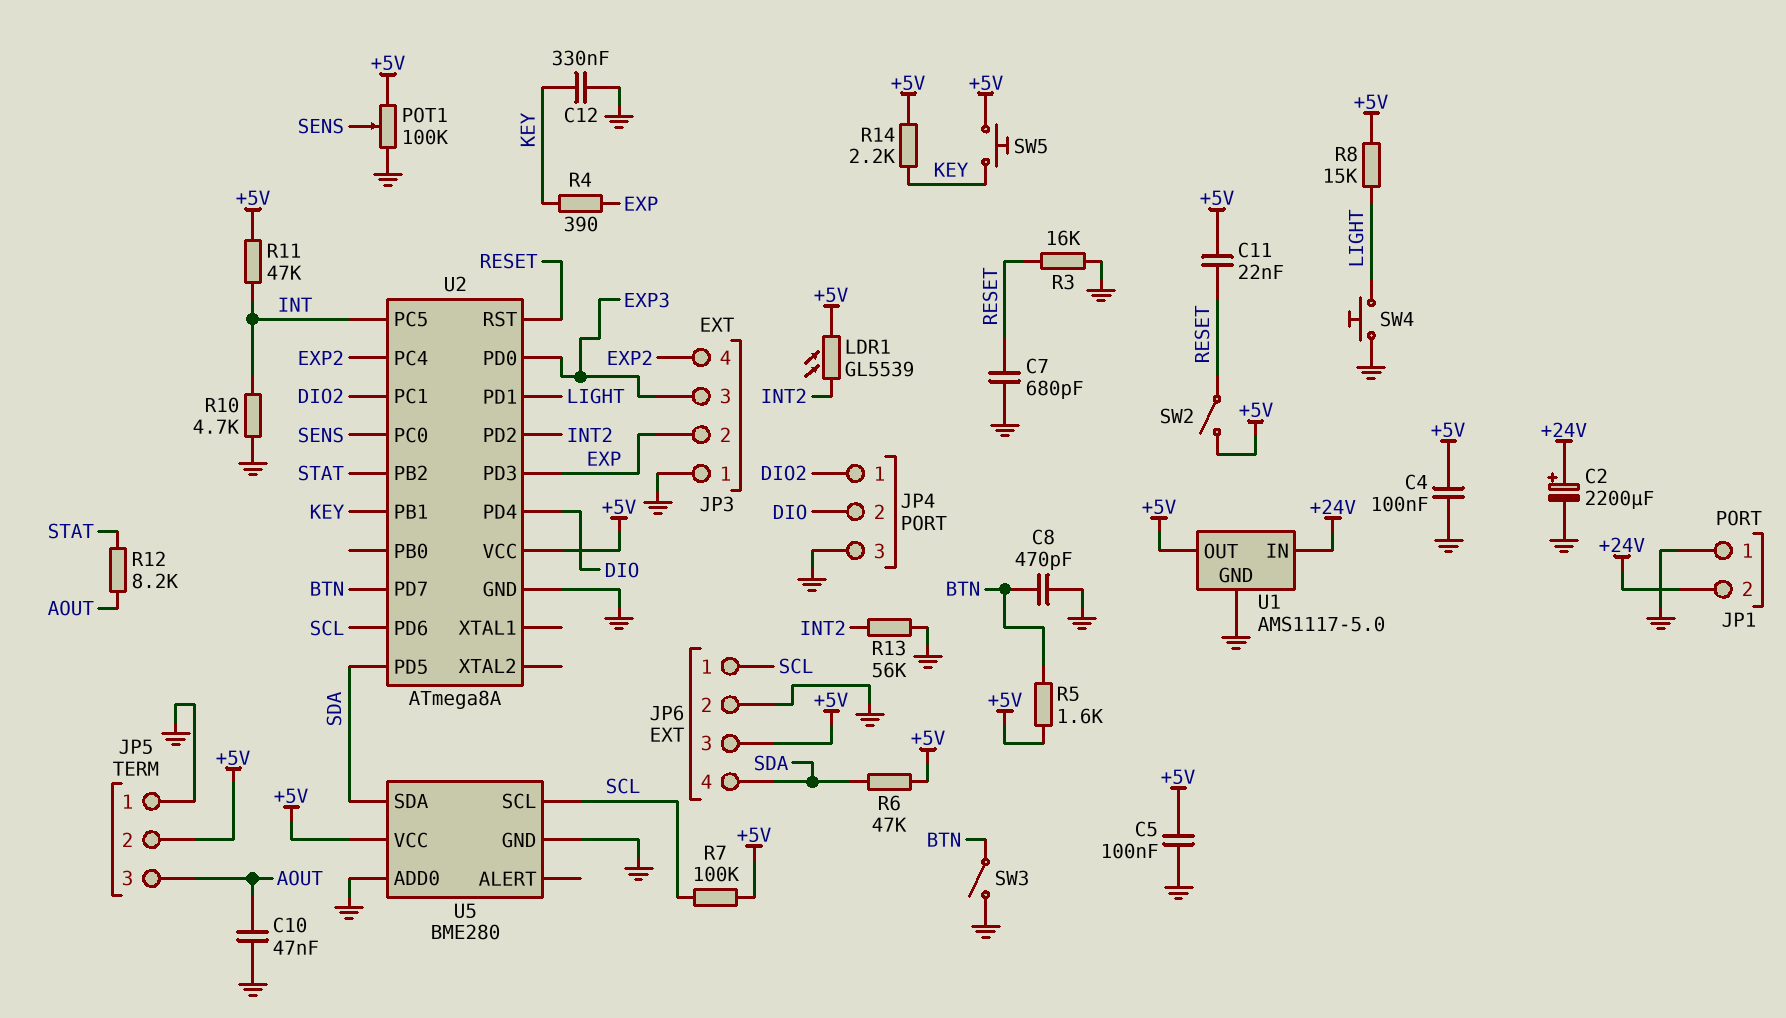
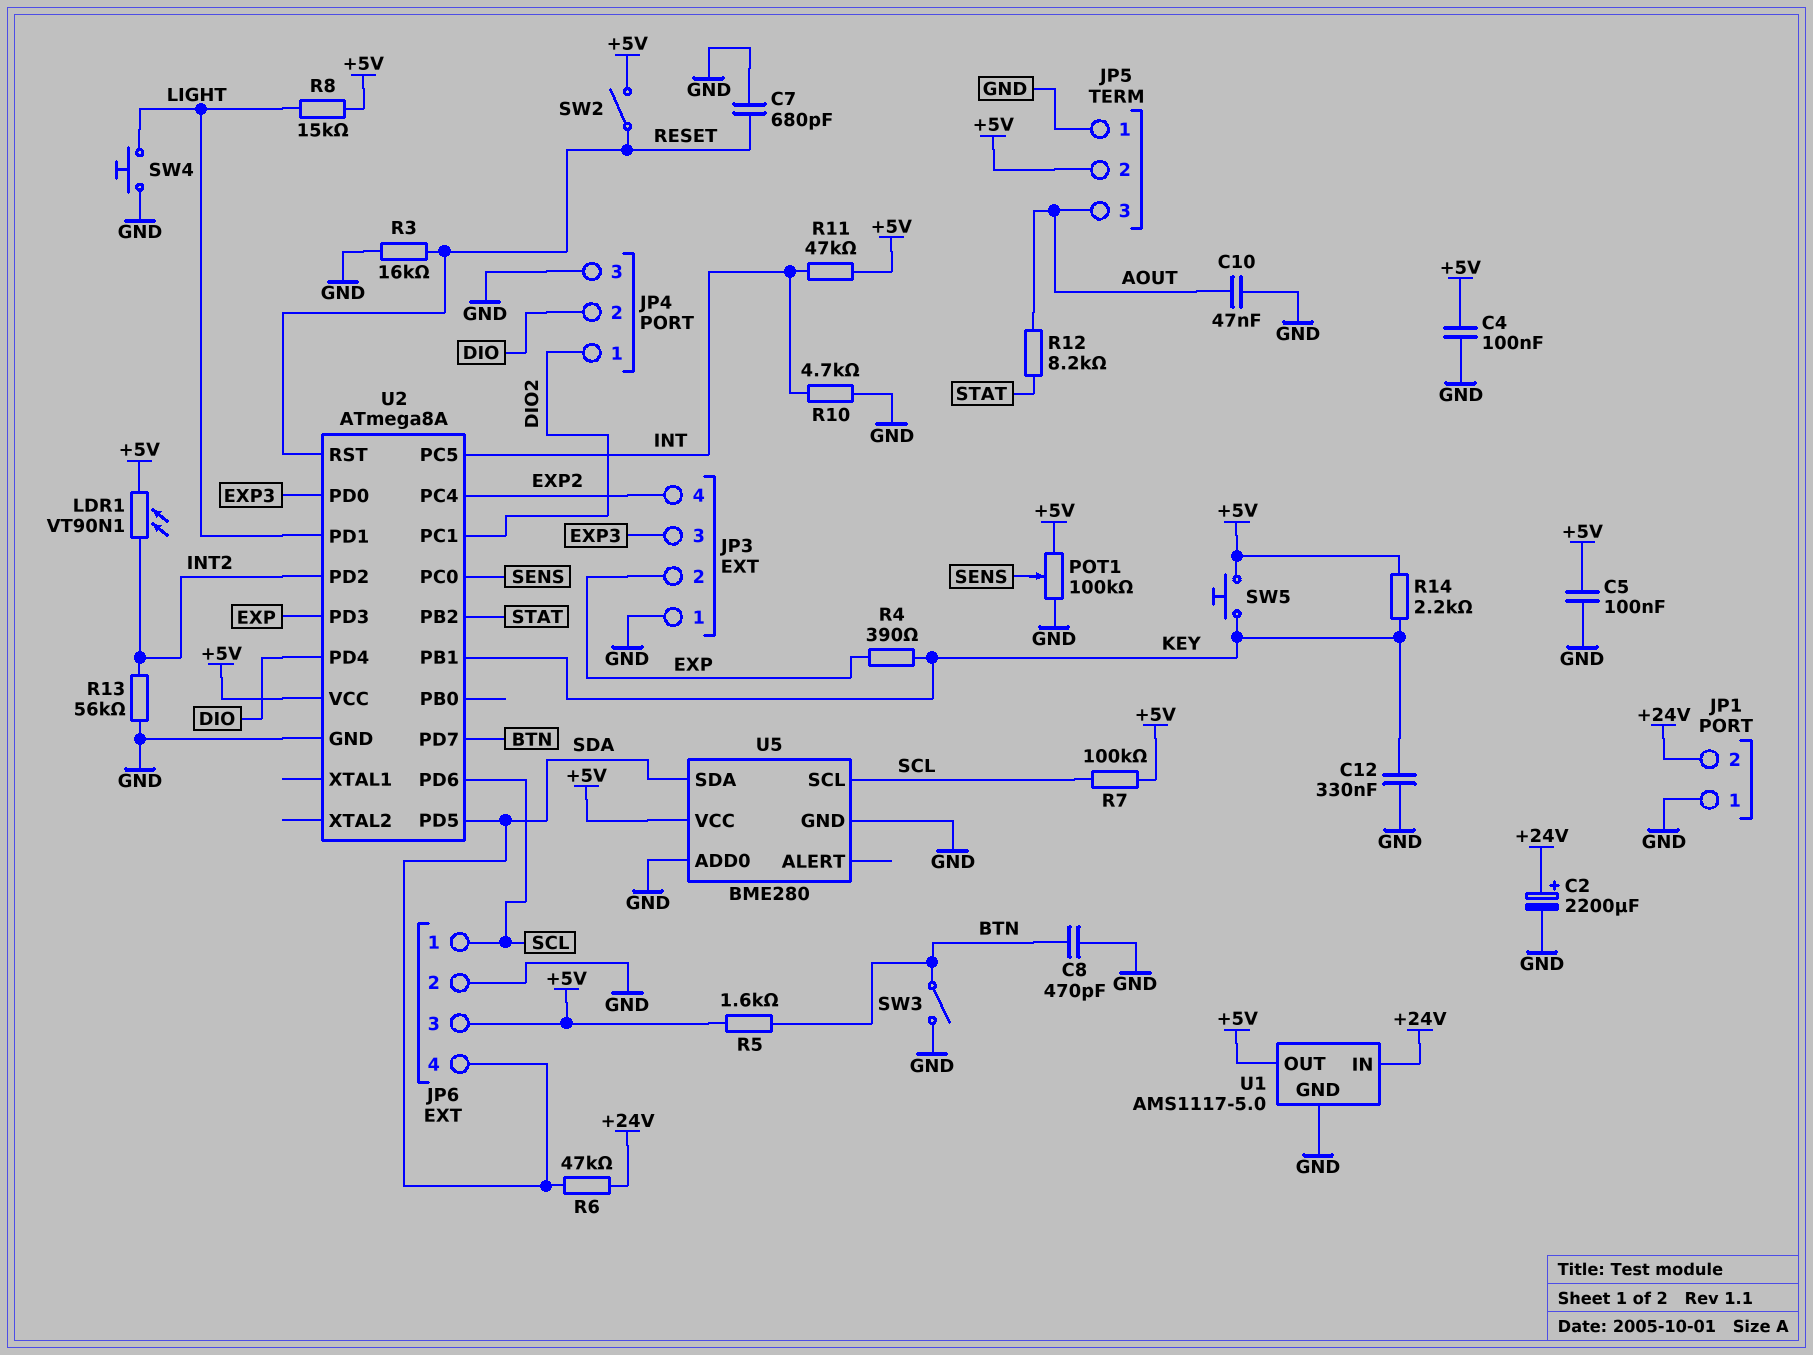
C11: 22nF (+5V, RESET) -> none
LDR1: GL5539 (+5V, INT2) -> VT90N1 (+5V, INT2)
R6: 47k (+5V, SDA) -> 47k (+24V, SDA)

